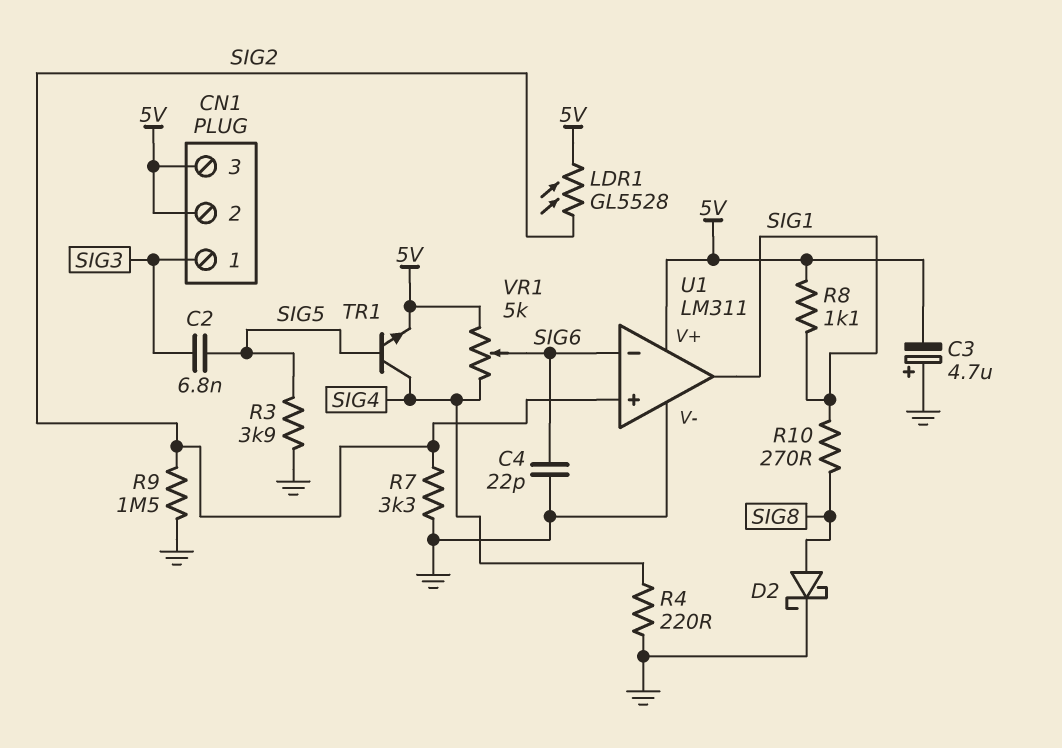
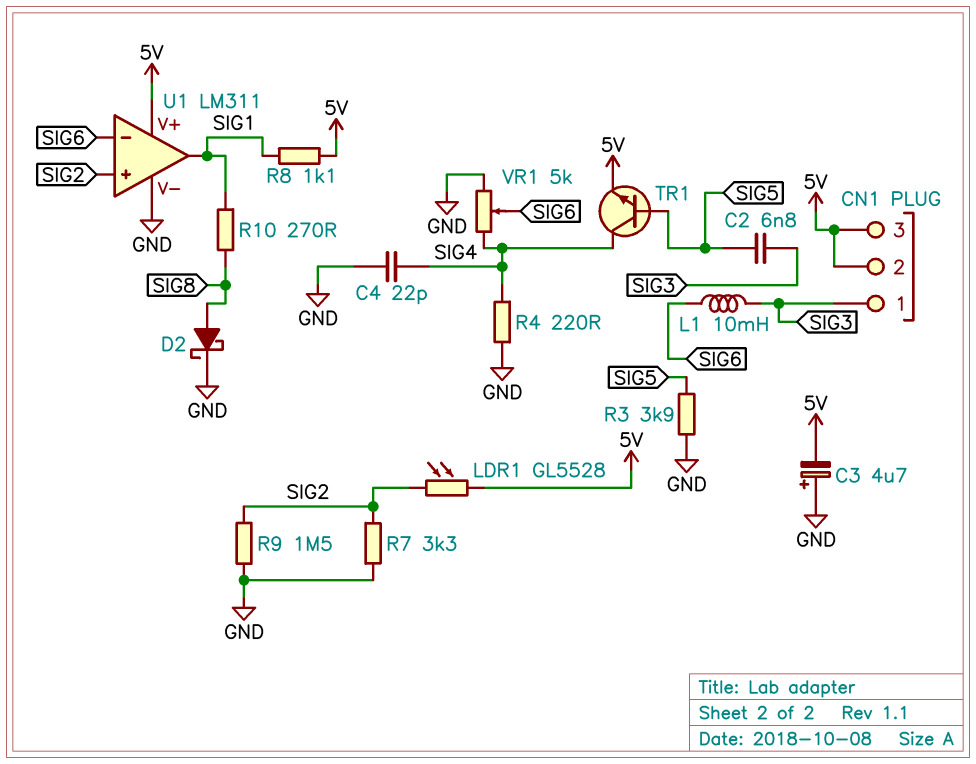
C4: 22pF (GND, SIG6) -> 22pF (GND, SIG4)
L1: none -> 10mH (SIG3, SIG6)
VR1: 5k (5V, SIG4, wiper SIG6) -> 5k (GND, SIG4, wiper SIG6)

